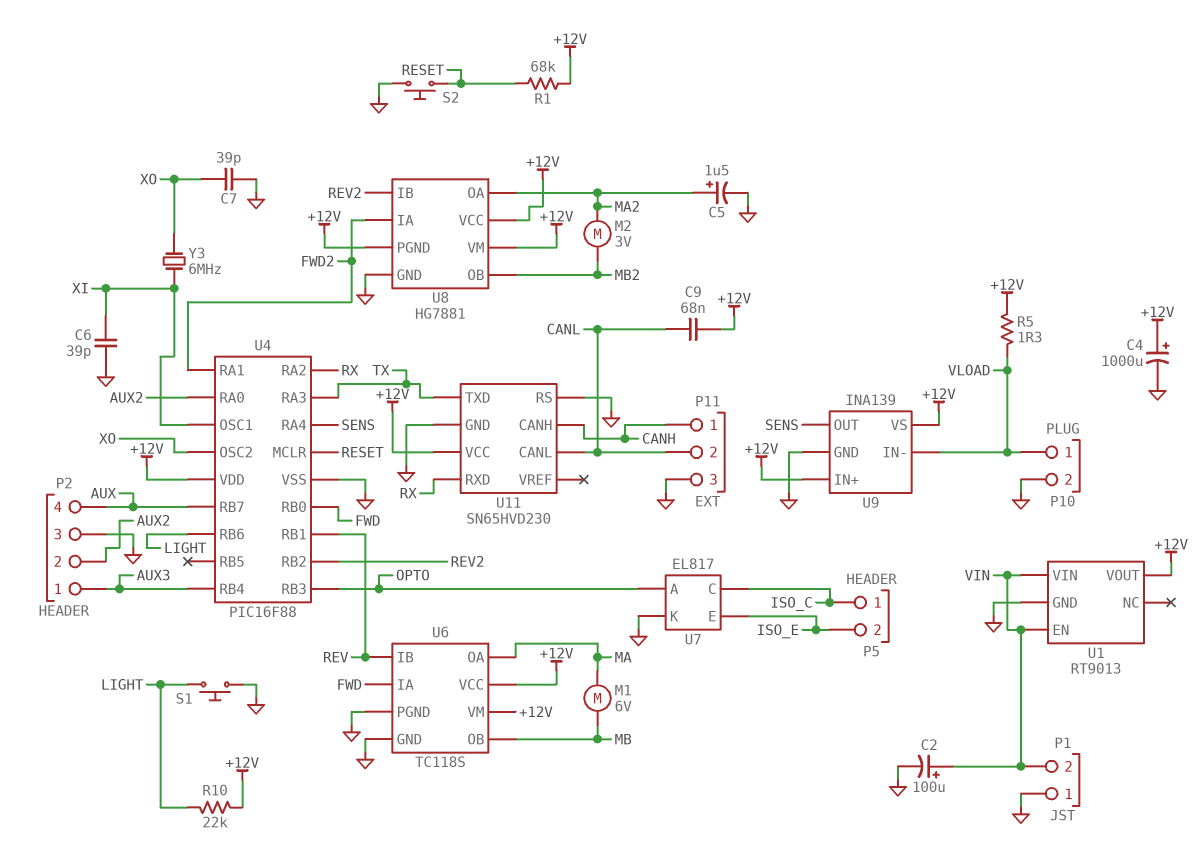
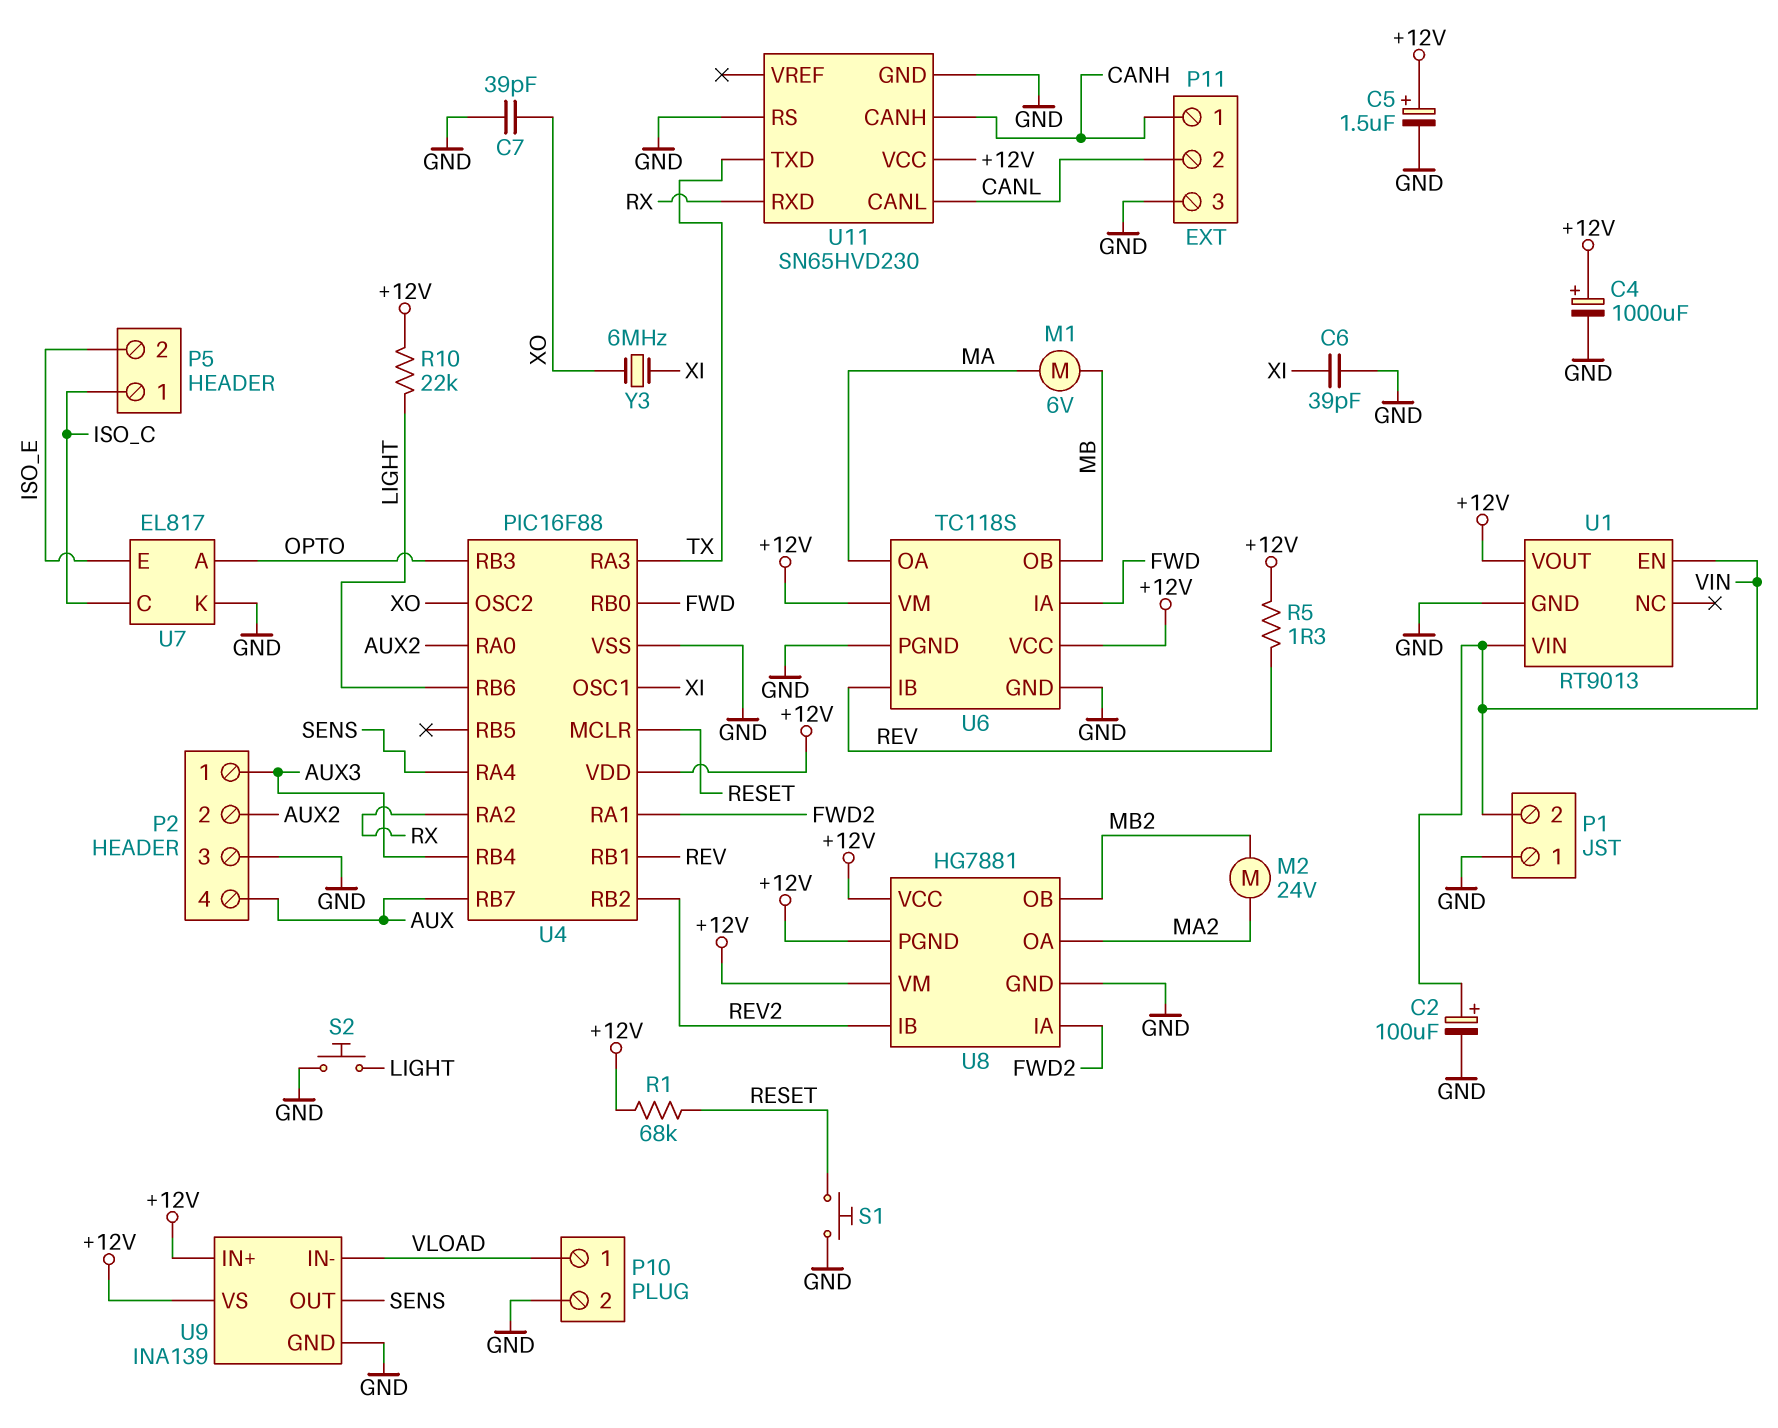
C5: 1.5uF (plus MA2, minus GND) -> 1.5uF (plus +12V, minus GND)
C9: 68nF (+12V, CANL) -> none
M2: motor 3V (MA2, MB2) -> motor 24V (MA2, MB2)
R5: 1.3 (+12V, VLOAD) -> 1.3 (+12V, REV)
S1: button (GND, LIGHT) -> button (GND, RESET)
S2: button (GND, RESET) -> button (GND, LIGHT)

